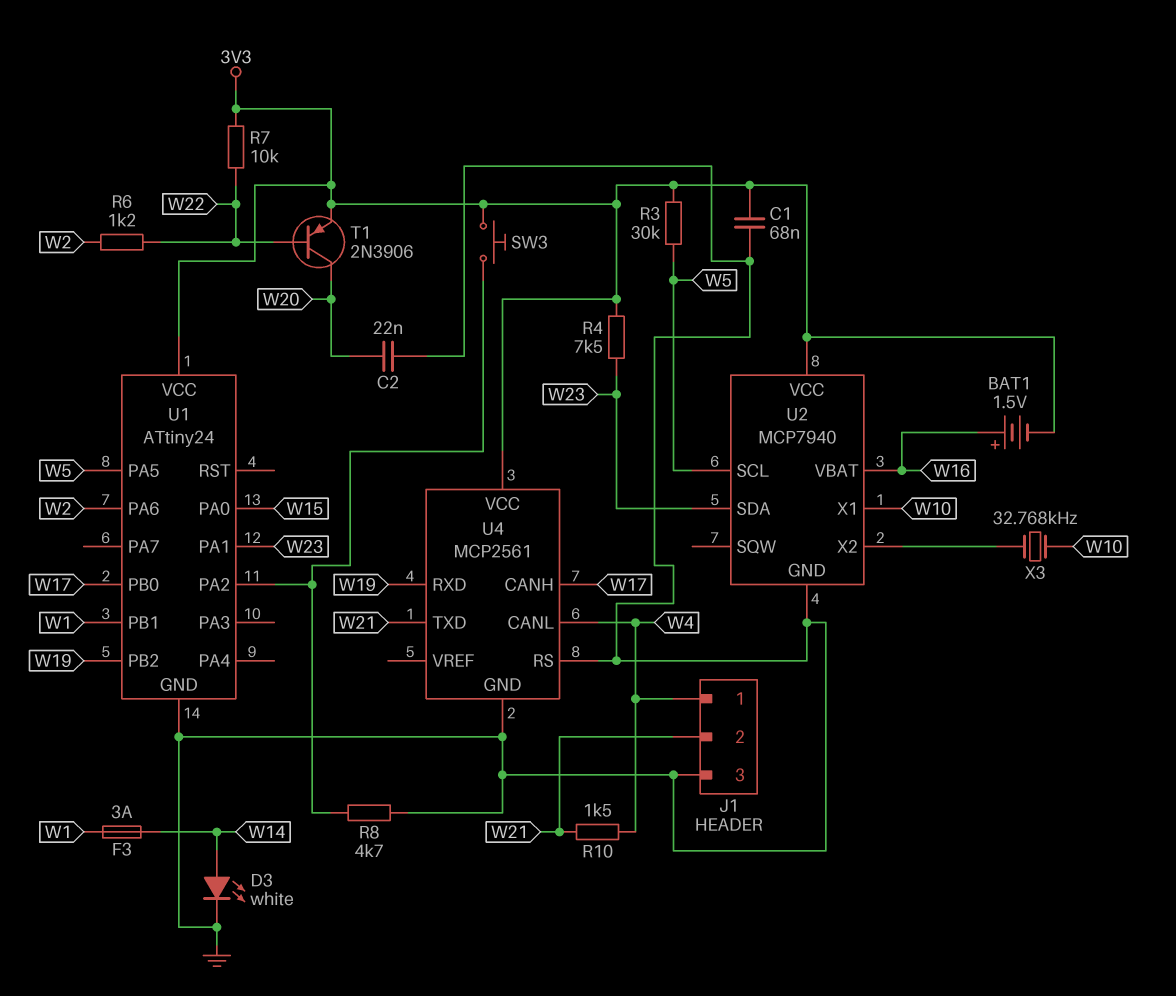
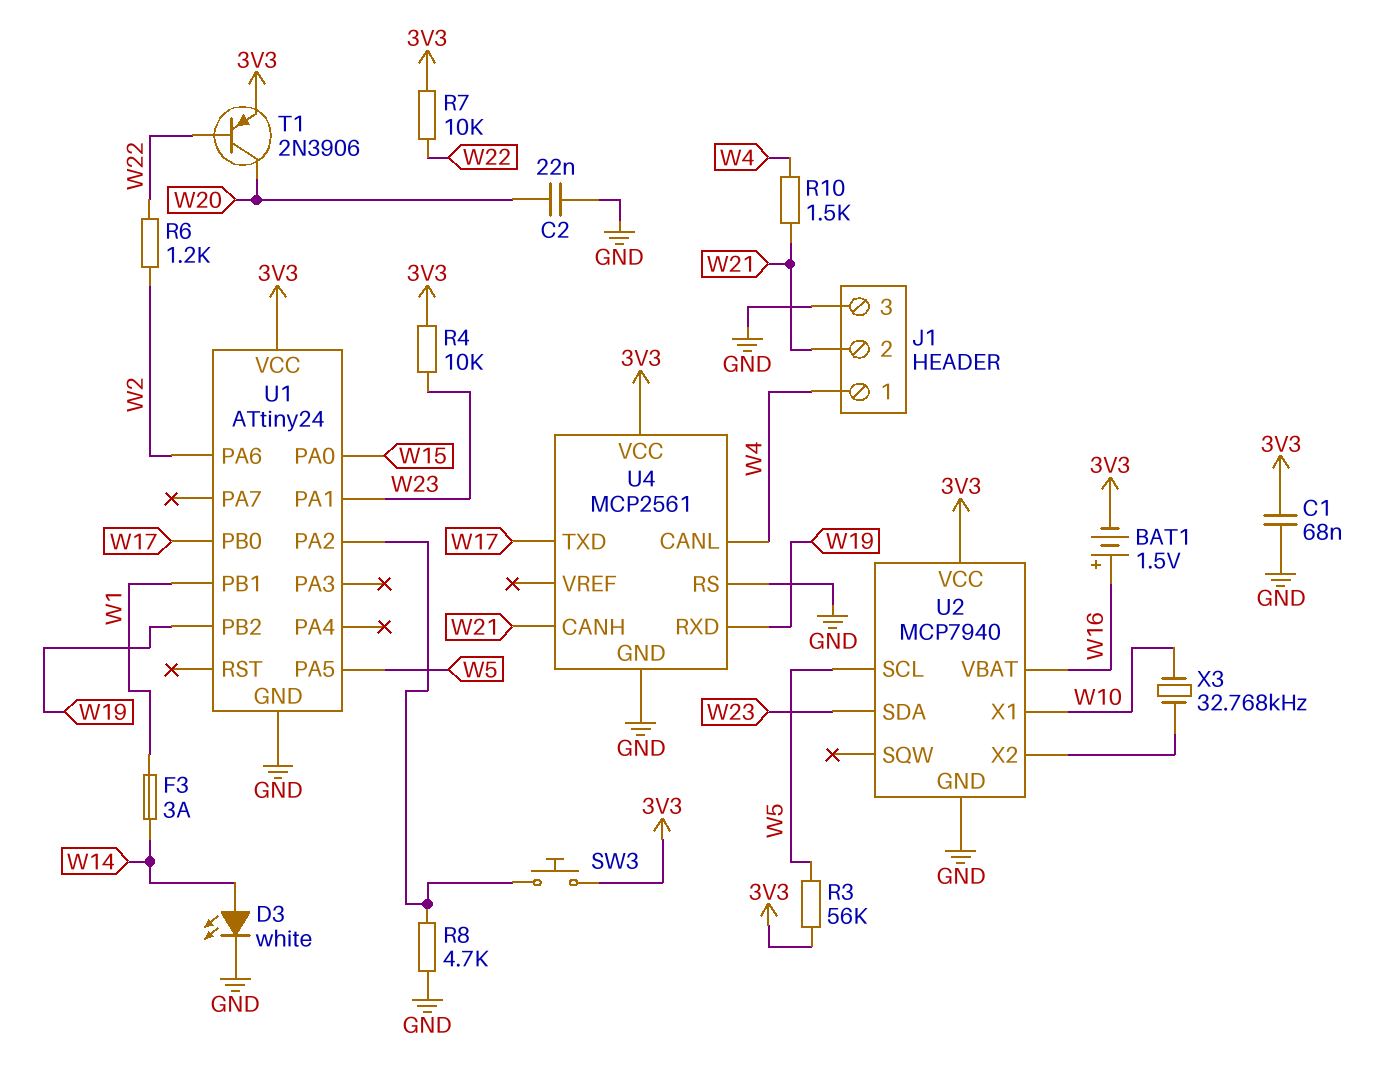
R3: 30k (3V3, W5) -> 56k (3V3, W5)
R4: 7.5k (3V3, W23) -> 10k (3V3, W23)
U4 pin CANH: W17 -> W21
U4 pin TXD: W21 -> W17

